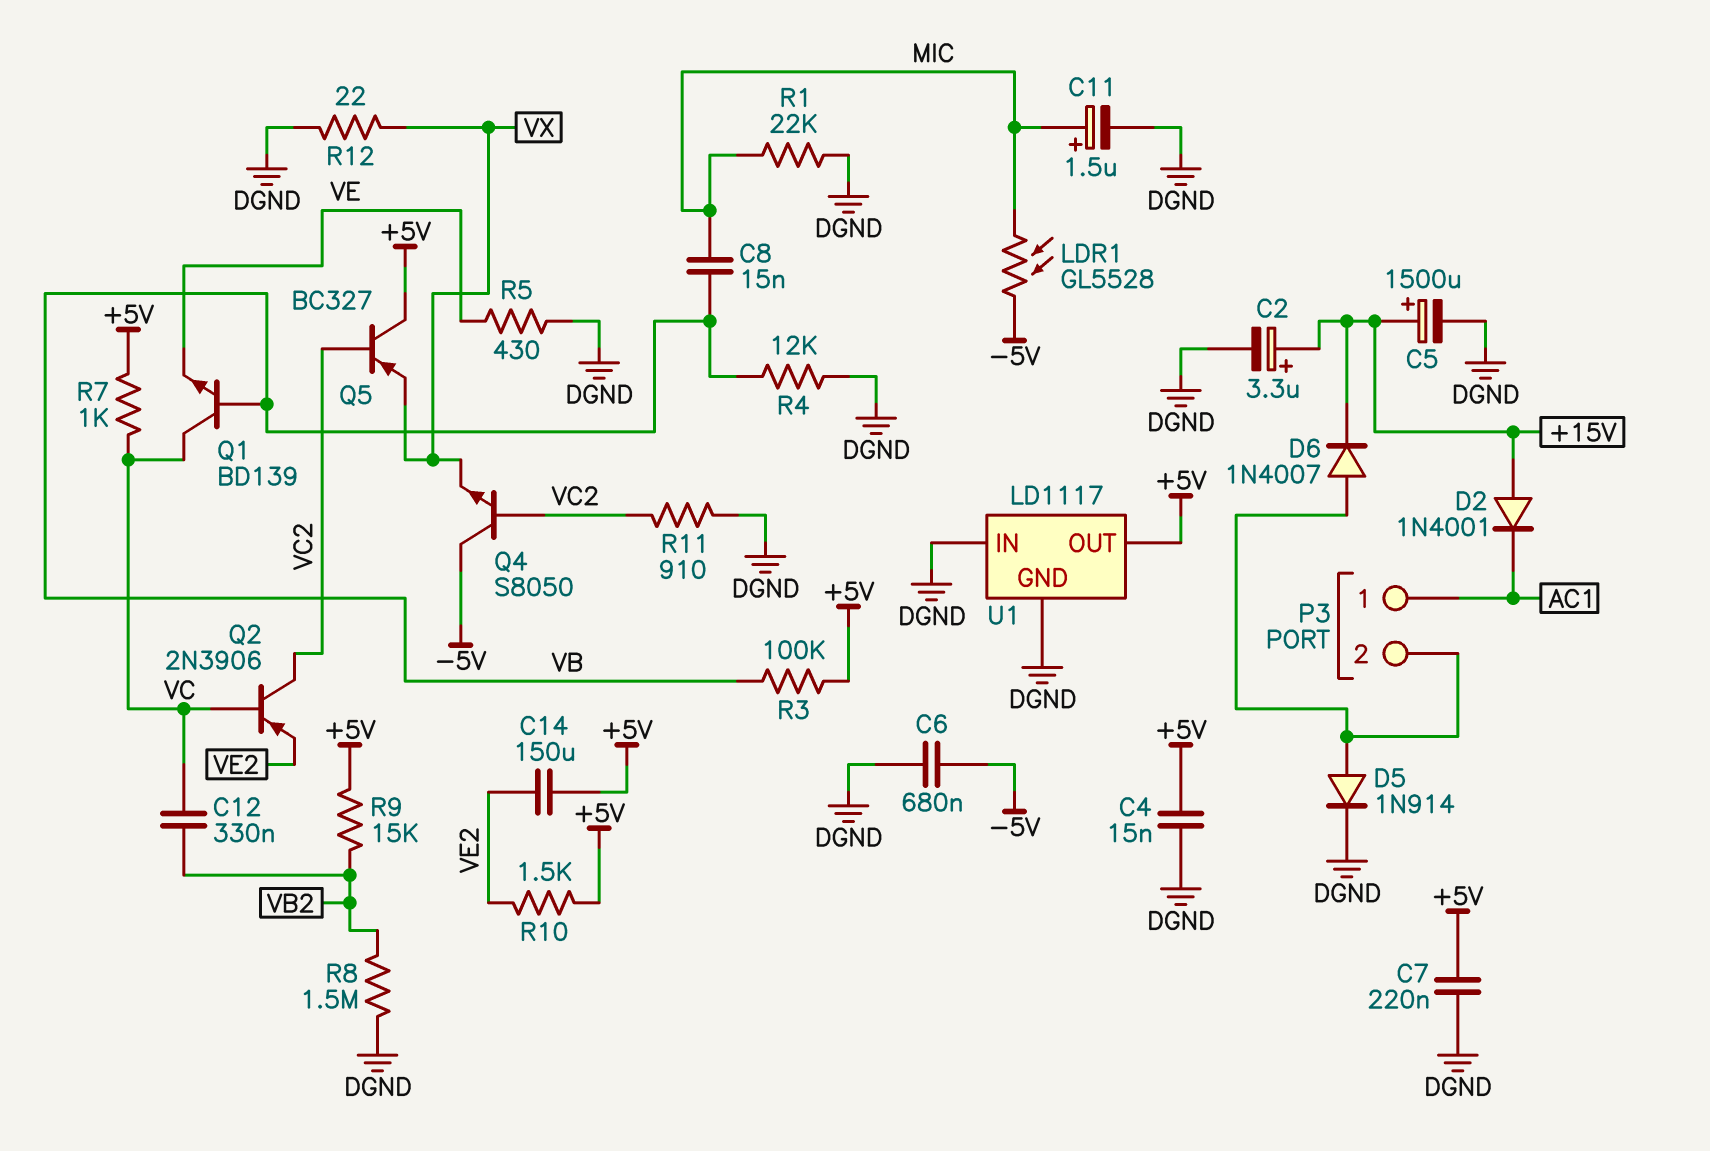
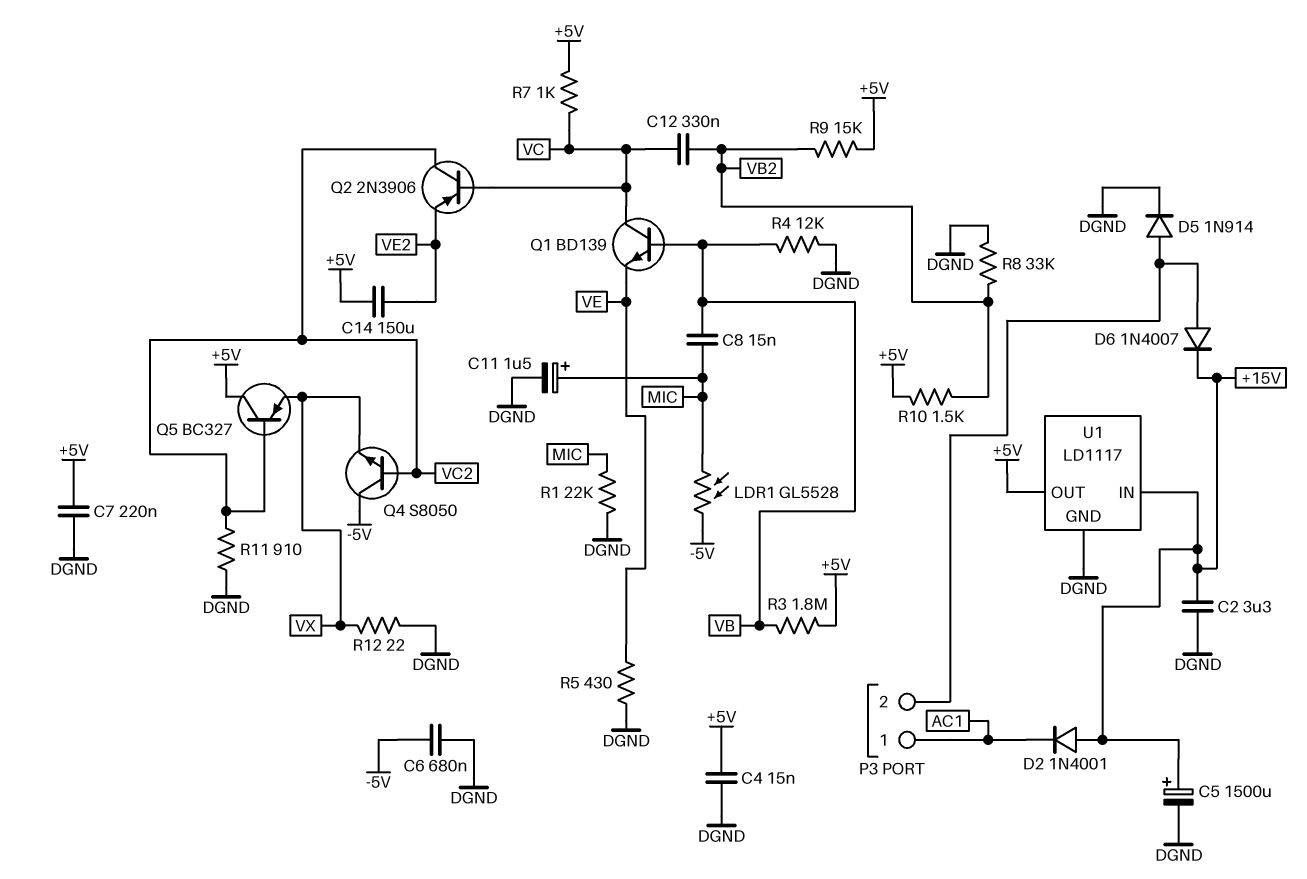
C2: 3.3uF (plus +15V, minus DGND) -> 3.3uF (+15V, DGND)
R3: 100k (+5V, VB) -> 1.8M (+5V, VB)
R8: 1.5M (DGND, VB2) -> 33k (DGND, VB2)
R10: 1.5k (+5V, VE2) -> 1.5k (+5V, VB2)
U1 pin IN: DGND -> +15V

